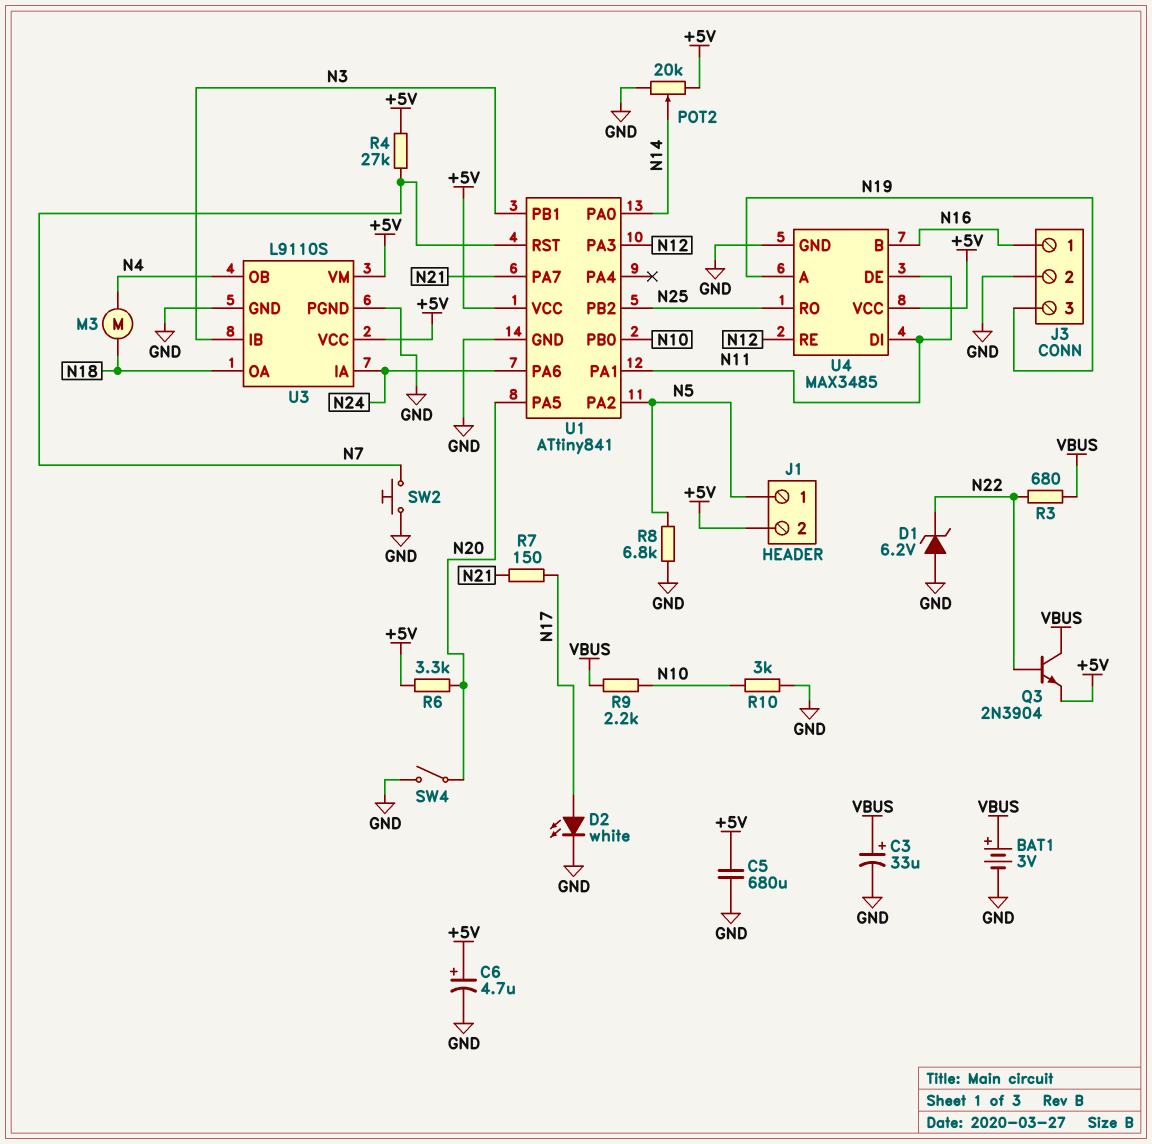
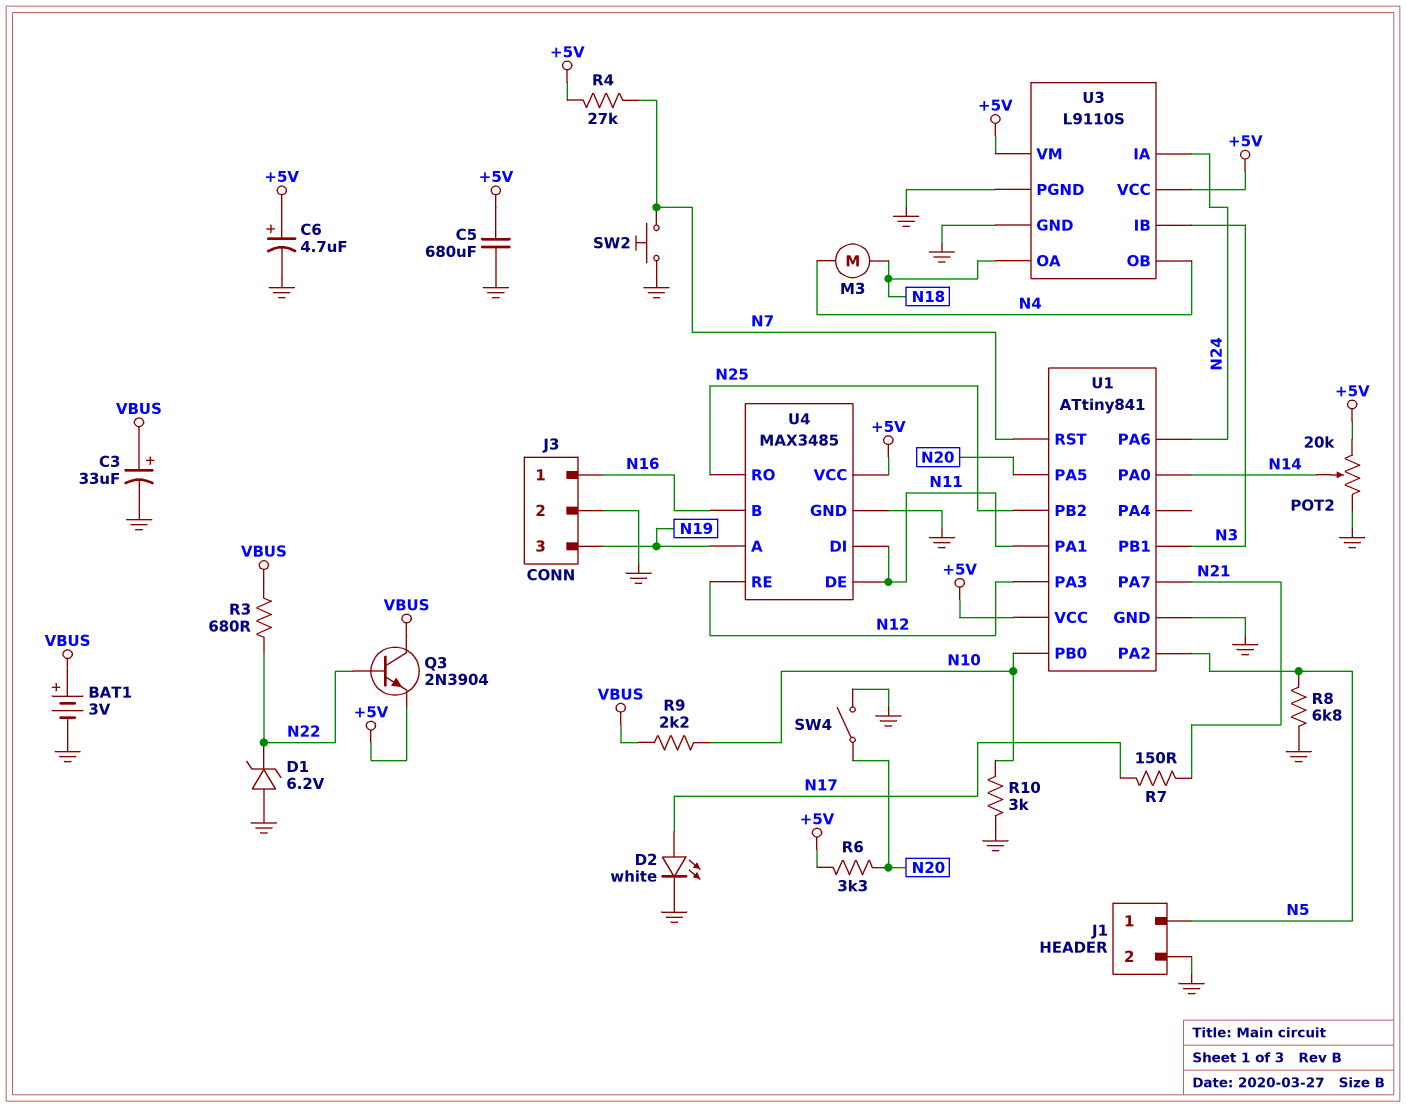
J1 pin 2: +5V -> GND

